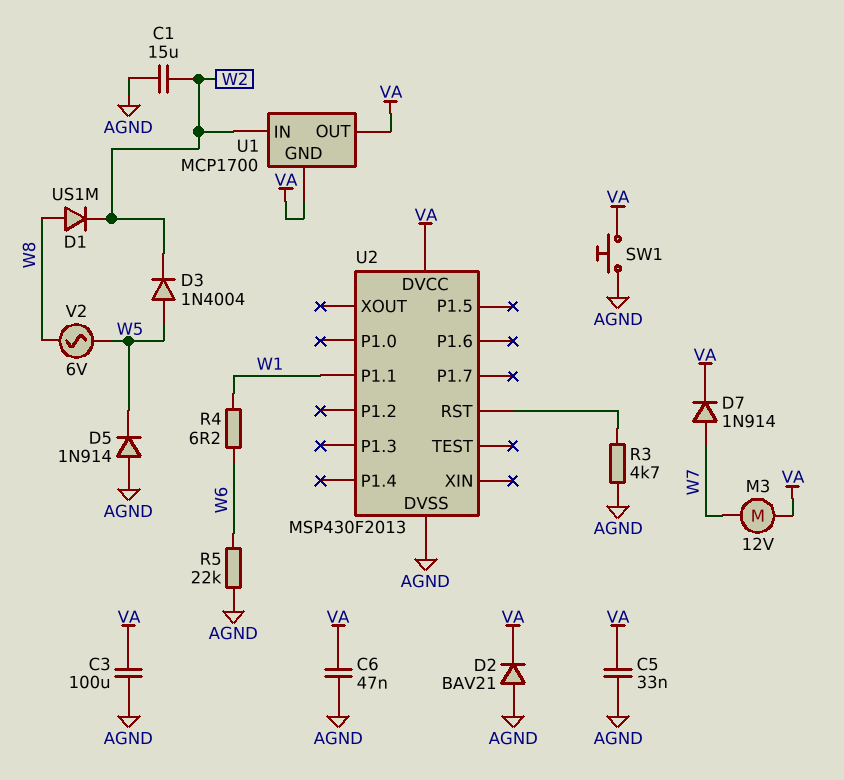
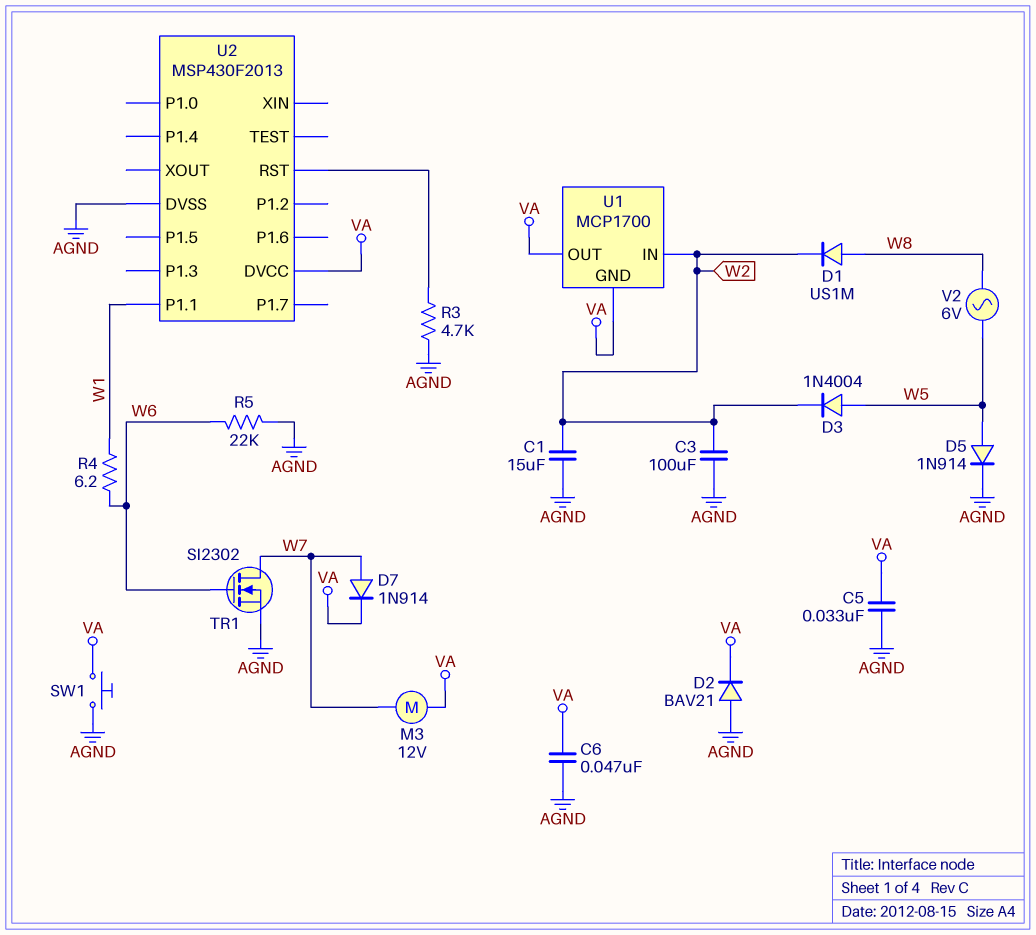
C3: 100uF (AGND, VA) -> 100uF (AGND, W2)
D5: diode 1N914 (A AGND, K W5) -> diode 1N914 (A W5, K AGND)
TR1: none -> NMOS SI2302 (G W6, D W7, S AGND)

